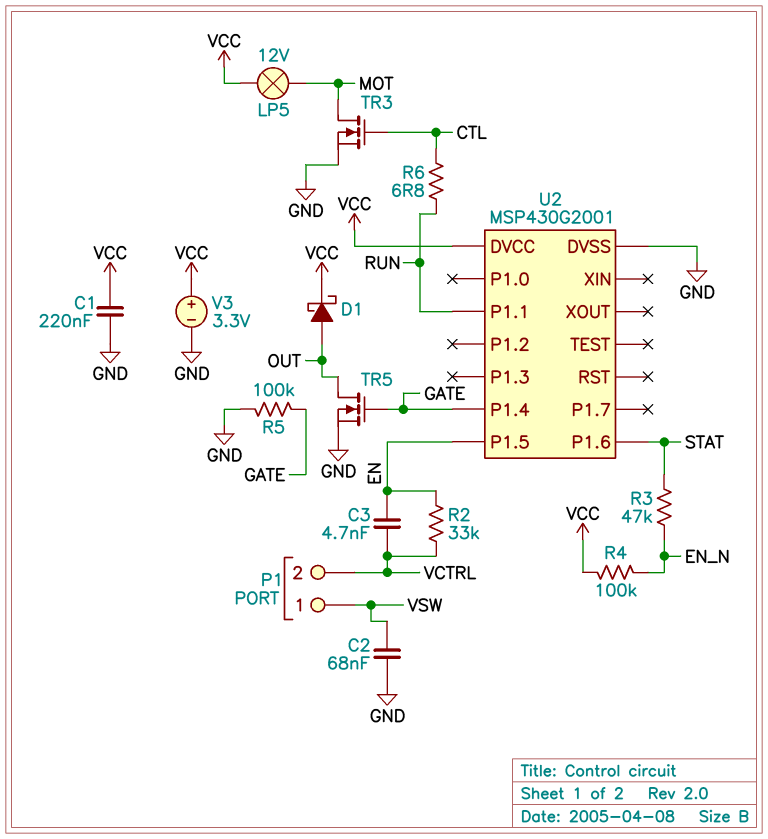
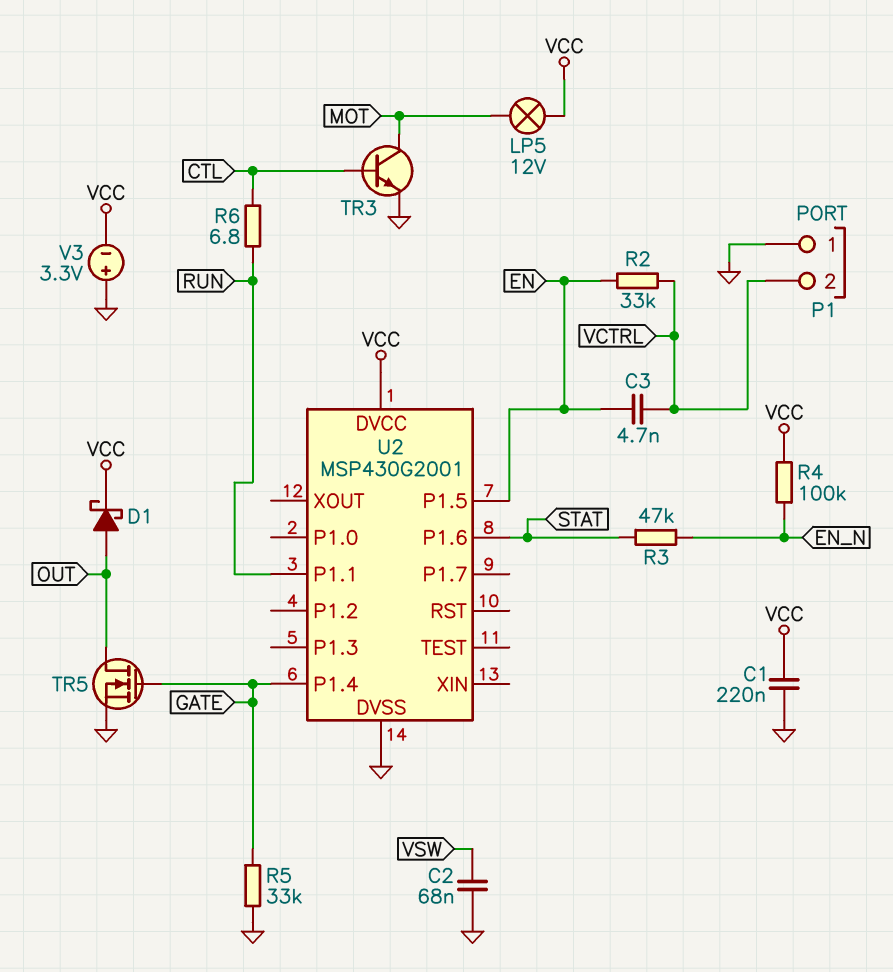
P1 pin 1: VSW -> GND
R5: 100k (GATE, GND) -> 33k (GATE, GND)
TR3: NMOS (G CTL, D MOT, S GND) -> NPN (B CTL, C MOT, E GND)
V3: 3.3V (plus VCC, minus GND) -> 3.3V (plus GND, minus VCC)

